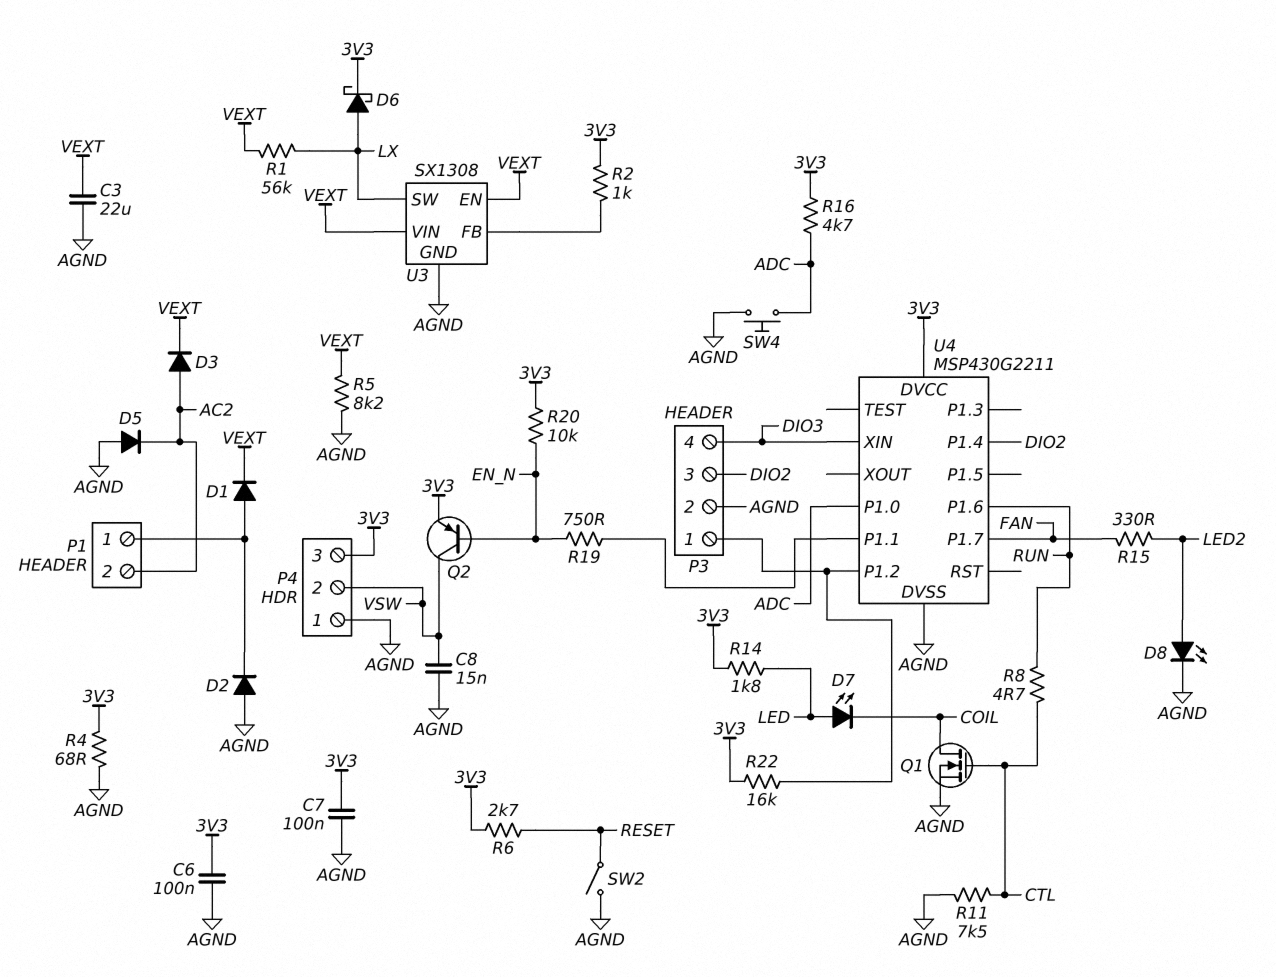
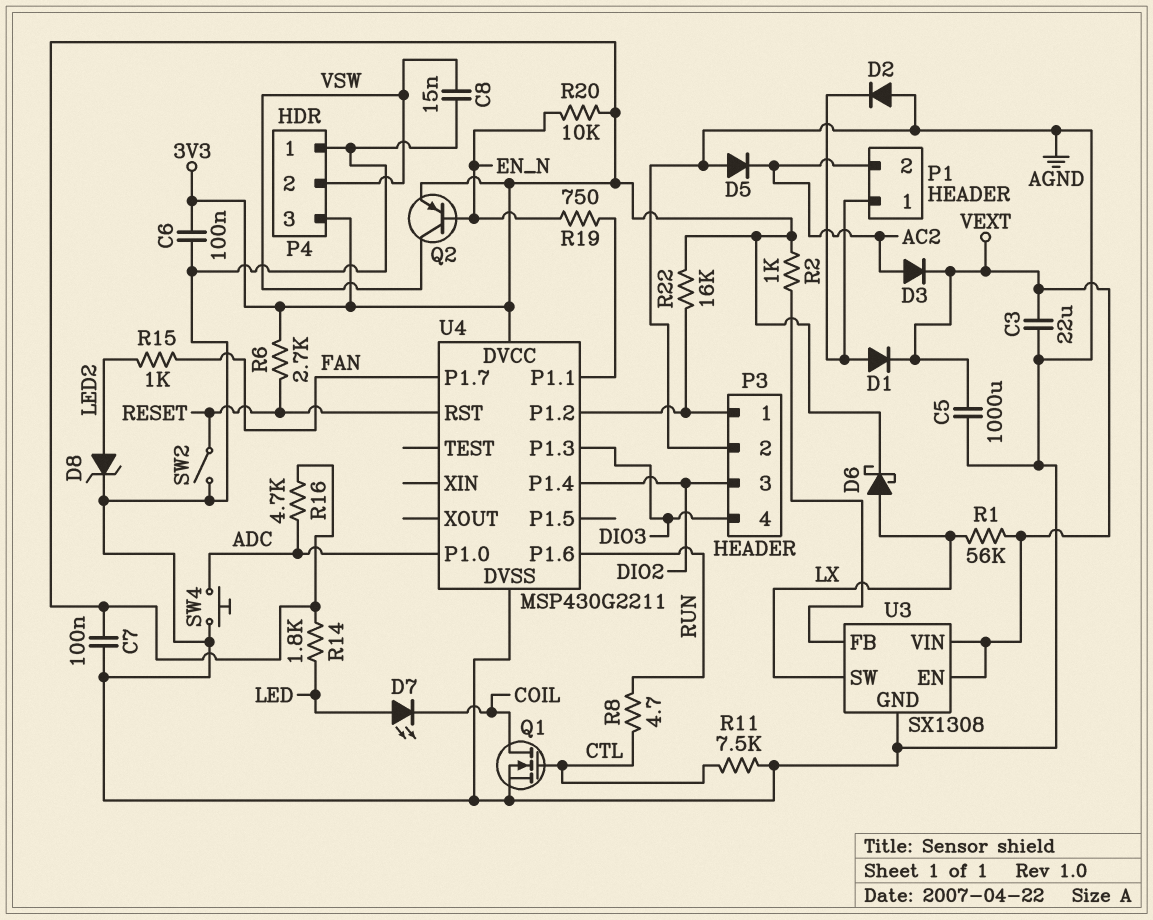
C5: none -> 1000uF (AGND, VEXT)
D8: LED (A LED2, K AGND) -> zener (A LED2, K AGND)
R4: 68 (3V3, AGND) -> none
R5: 8.2k (AGND, VEXT) -> none
R15: 330 (FAN, LED2) -> 1k (FAN, LED2)
U4 pin P1.3: none -> DIO3
U4 pin RST: none -> RESET
U4 pin XIN: DIO3 -> none

